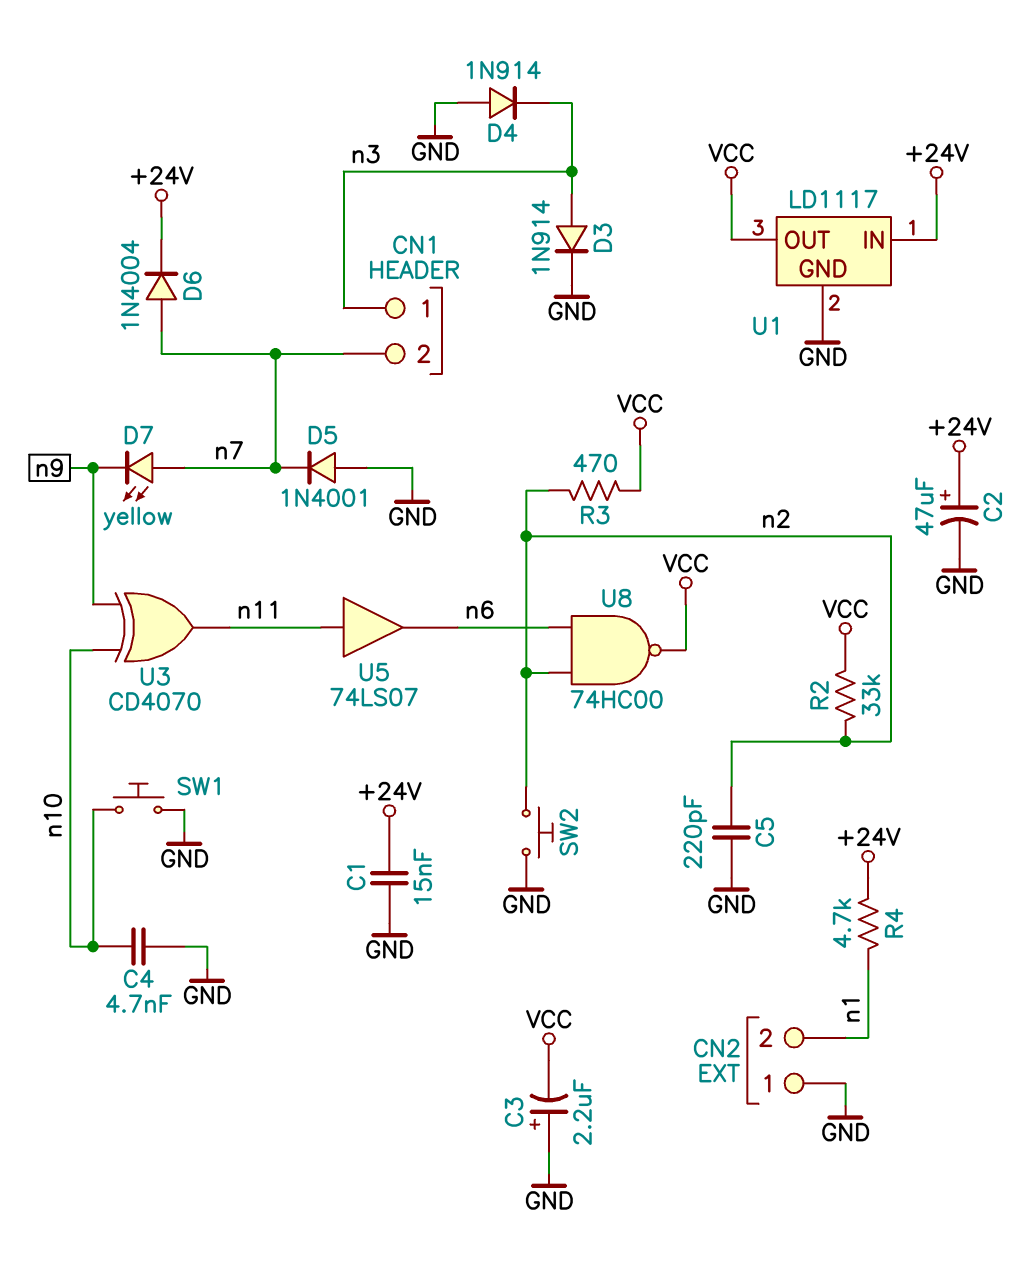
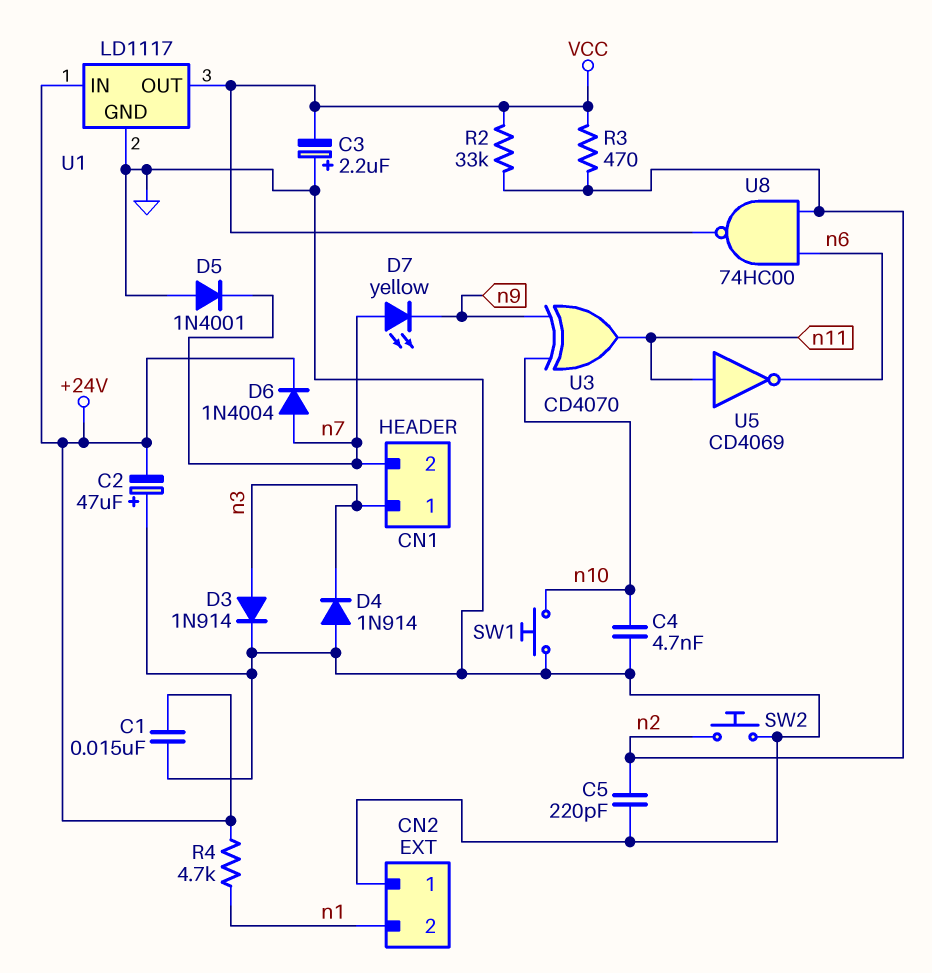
C2: 47uF (plus +24V, minus GND) -> 47uF (plus GND, minus +24V)
U5: buffer 74LS07 (in n11, out n6) -> NOT CD4069 (in n11, out n6)

